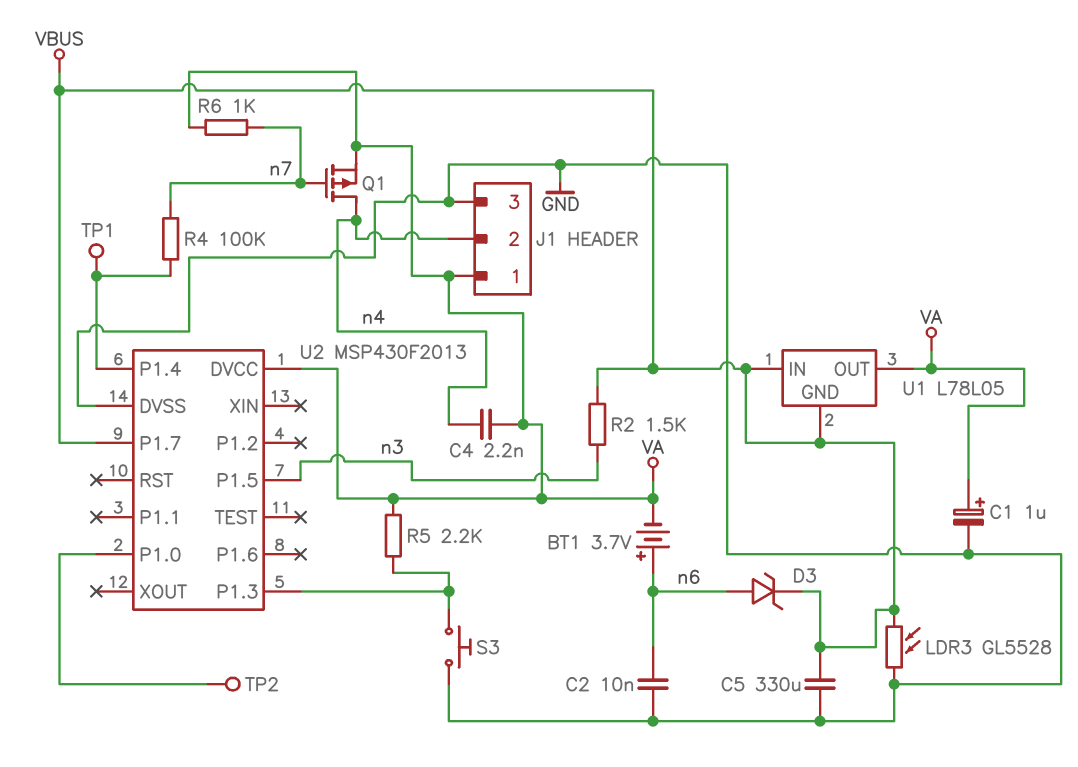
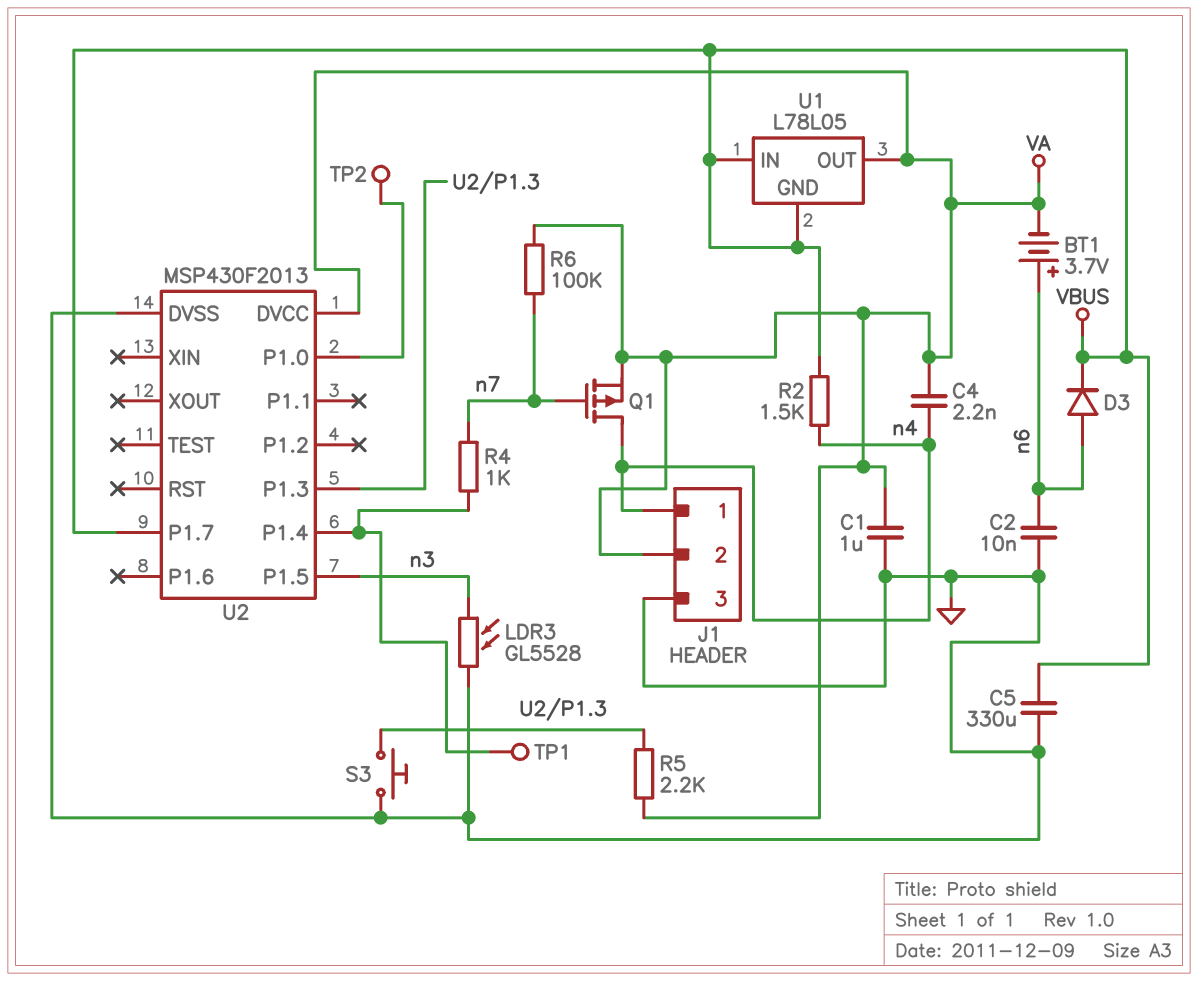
C1: 1uF (plus VA, minus GND) -> 1uF (GND, VA)
D3: zener (A n6, K VBUS) -> diode (A n6, K VBUS)
J1 pin 1: VA -> n4
J1 pin 2: n4 -> VA
LDR3: GL5528 (GND, VBUS) -> GL5528 (GND, n3)
R2: 1.5k (VBUS, n3) -> 1.5k (VBUS, n4)
R4: 100k (U2/P1.4, n7) -> 1k (U2/P1.4, n7)
R6: 1k (VA, n7) -> 100k (VA, n7)

